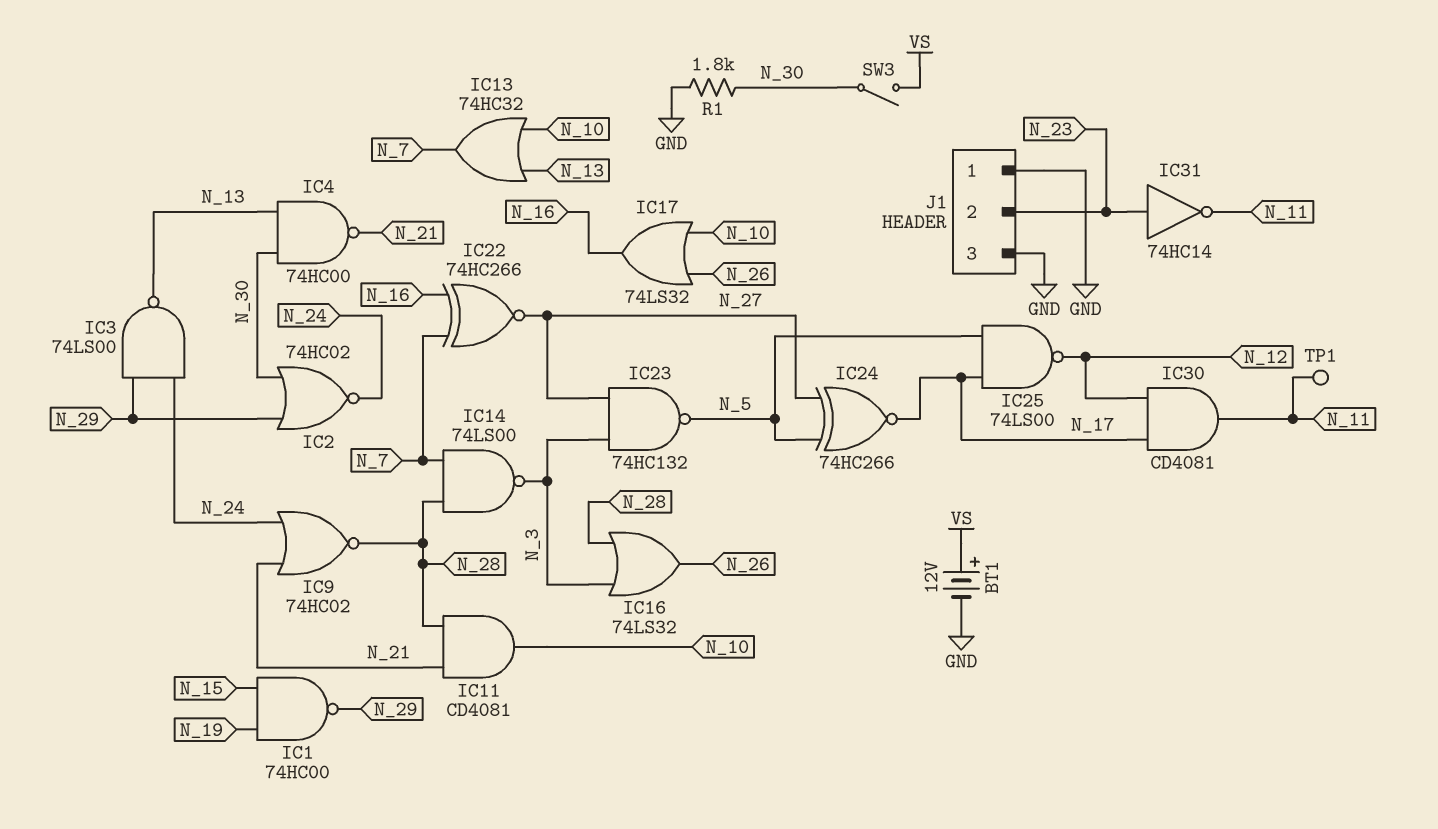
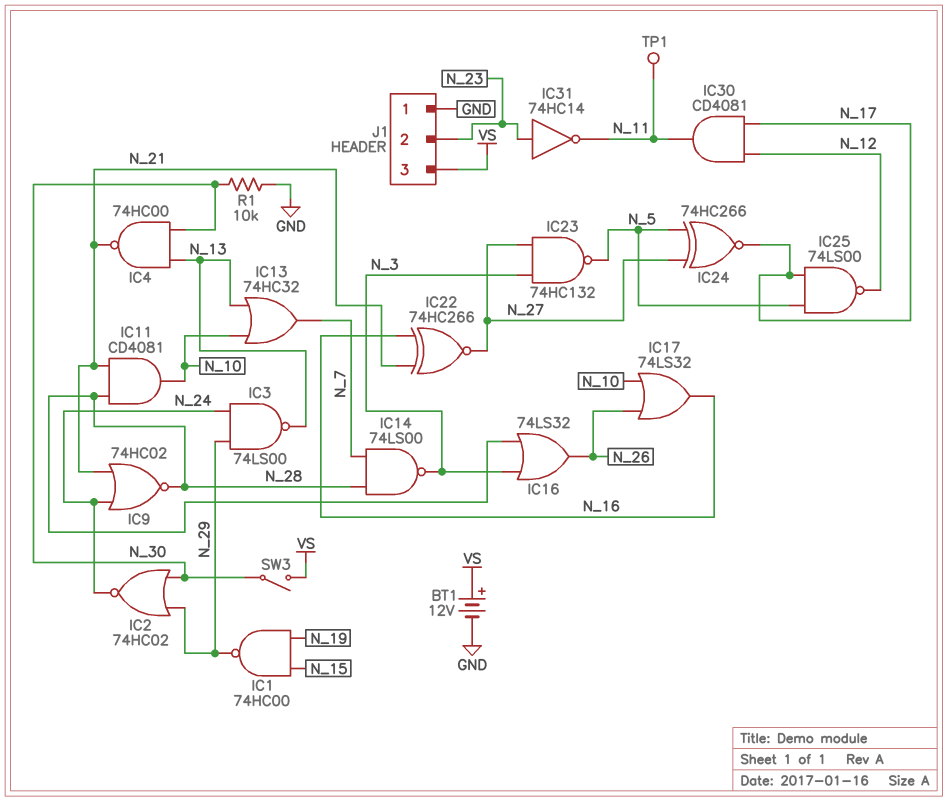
IC22: XNOR 74HC266 (in N_7, in N_16, out N_27) -> XNOR 74HC266 (in N_16, in N_21, out N_27)
J1 pin 3: GND -> VS
R1: 1.8k (GND, N_30) -> 10k (GND, N_30)

